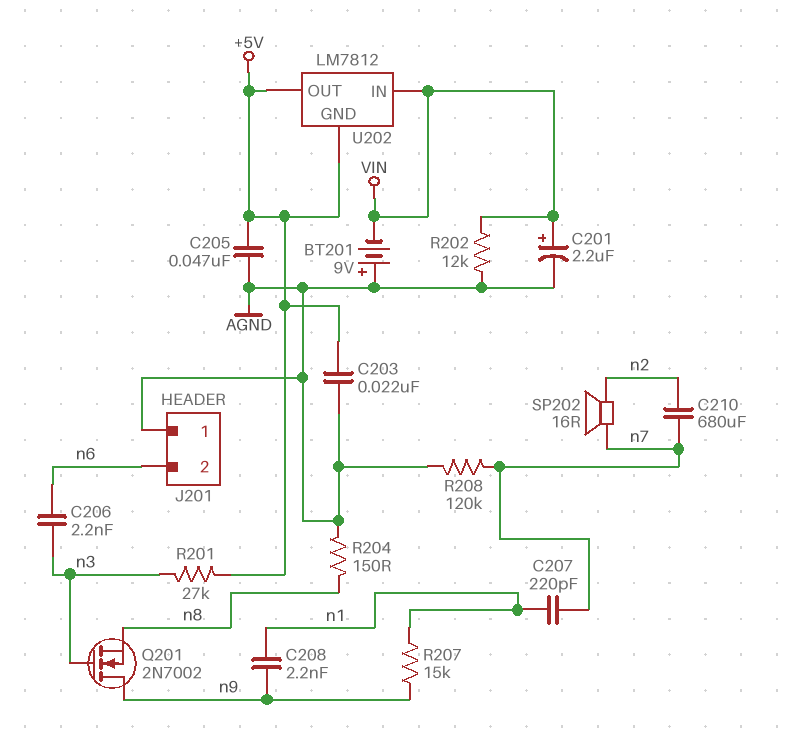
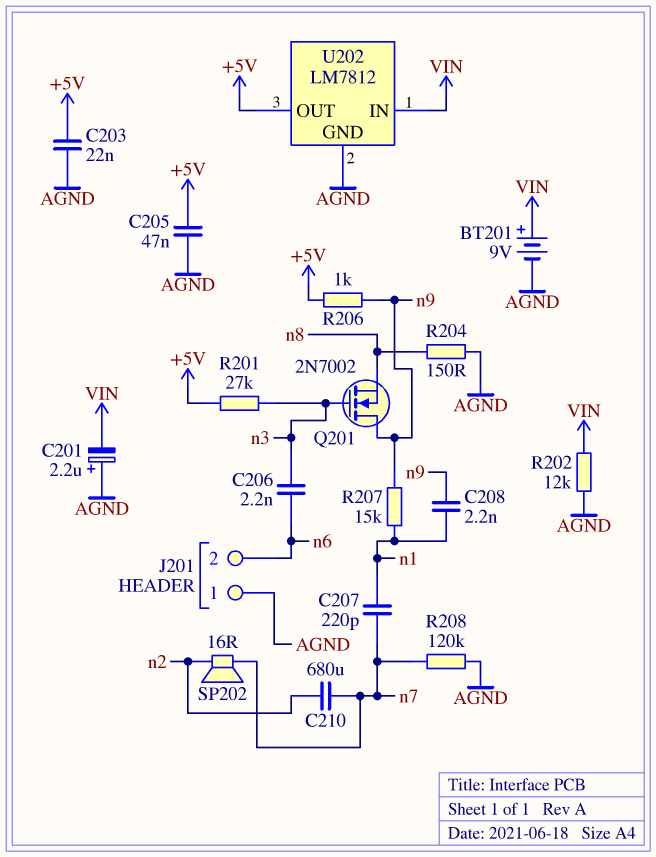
BT201: 9V (plus AGND, minus VIN) -> 9V (plus VIN, minus AGND)
C201: 2.2uF (plus VIN, minus AGND) -> 2.2uF (plus AGND, minus VIN)
R206: none -> 1k (+5V, n9)
U202 pin GND: +5V -> AGND

